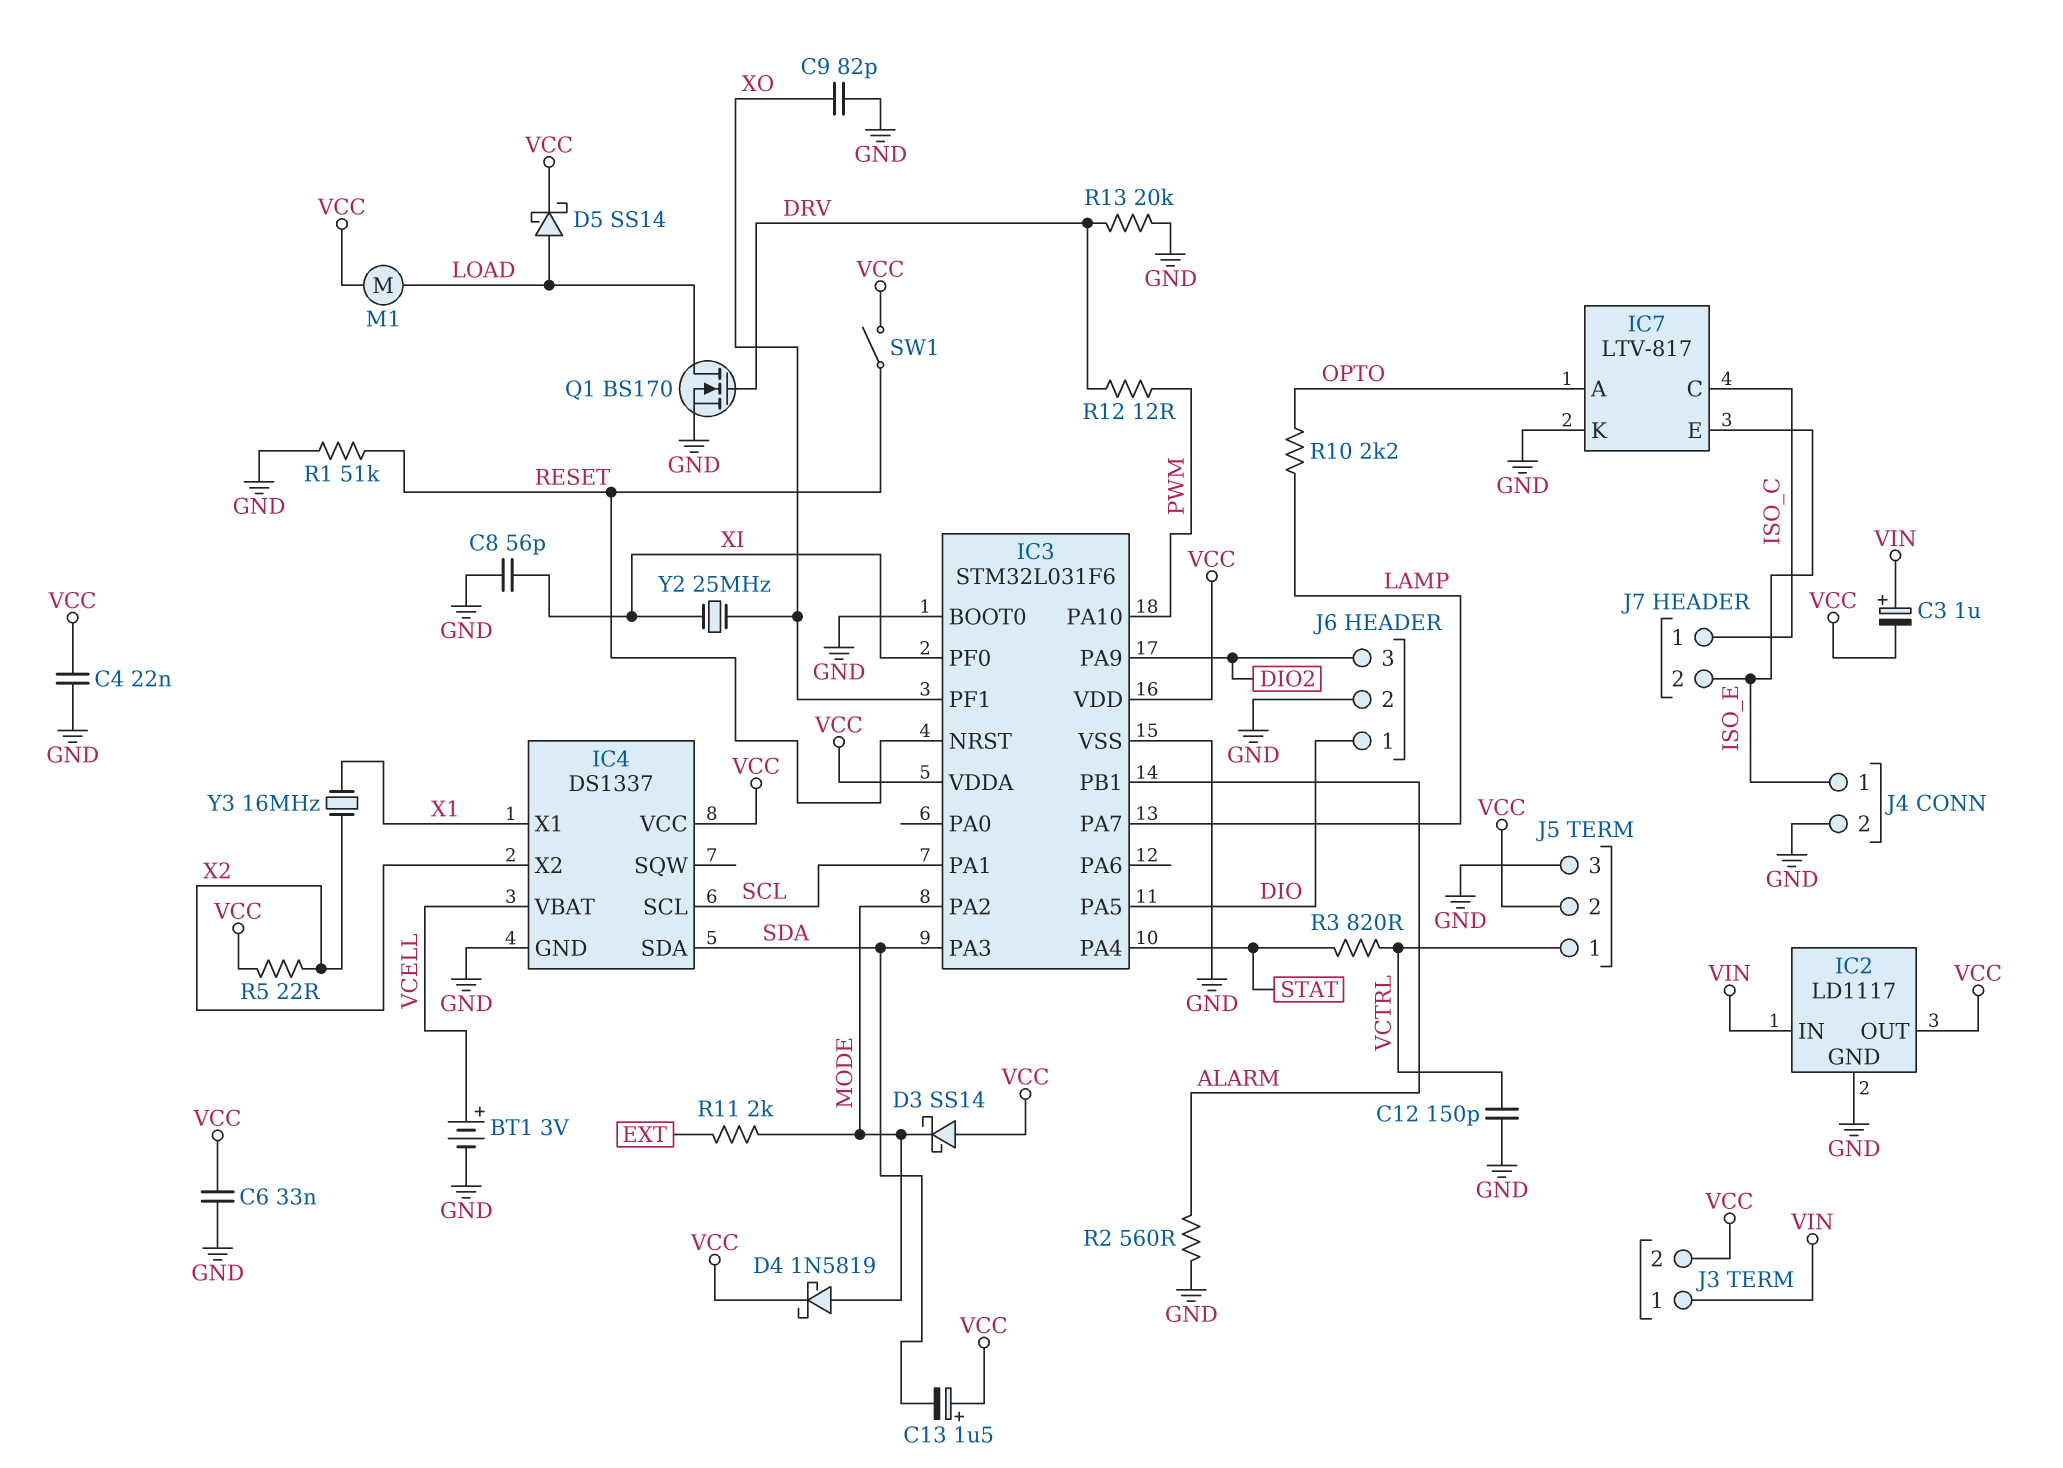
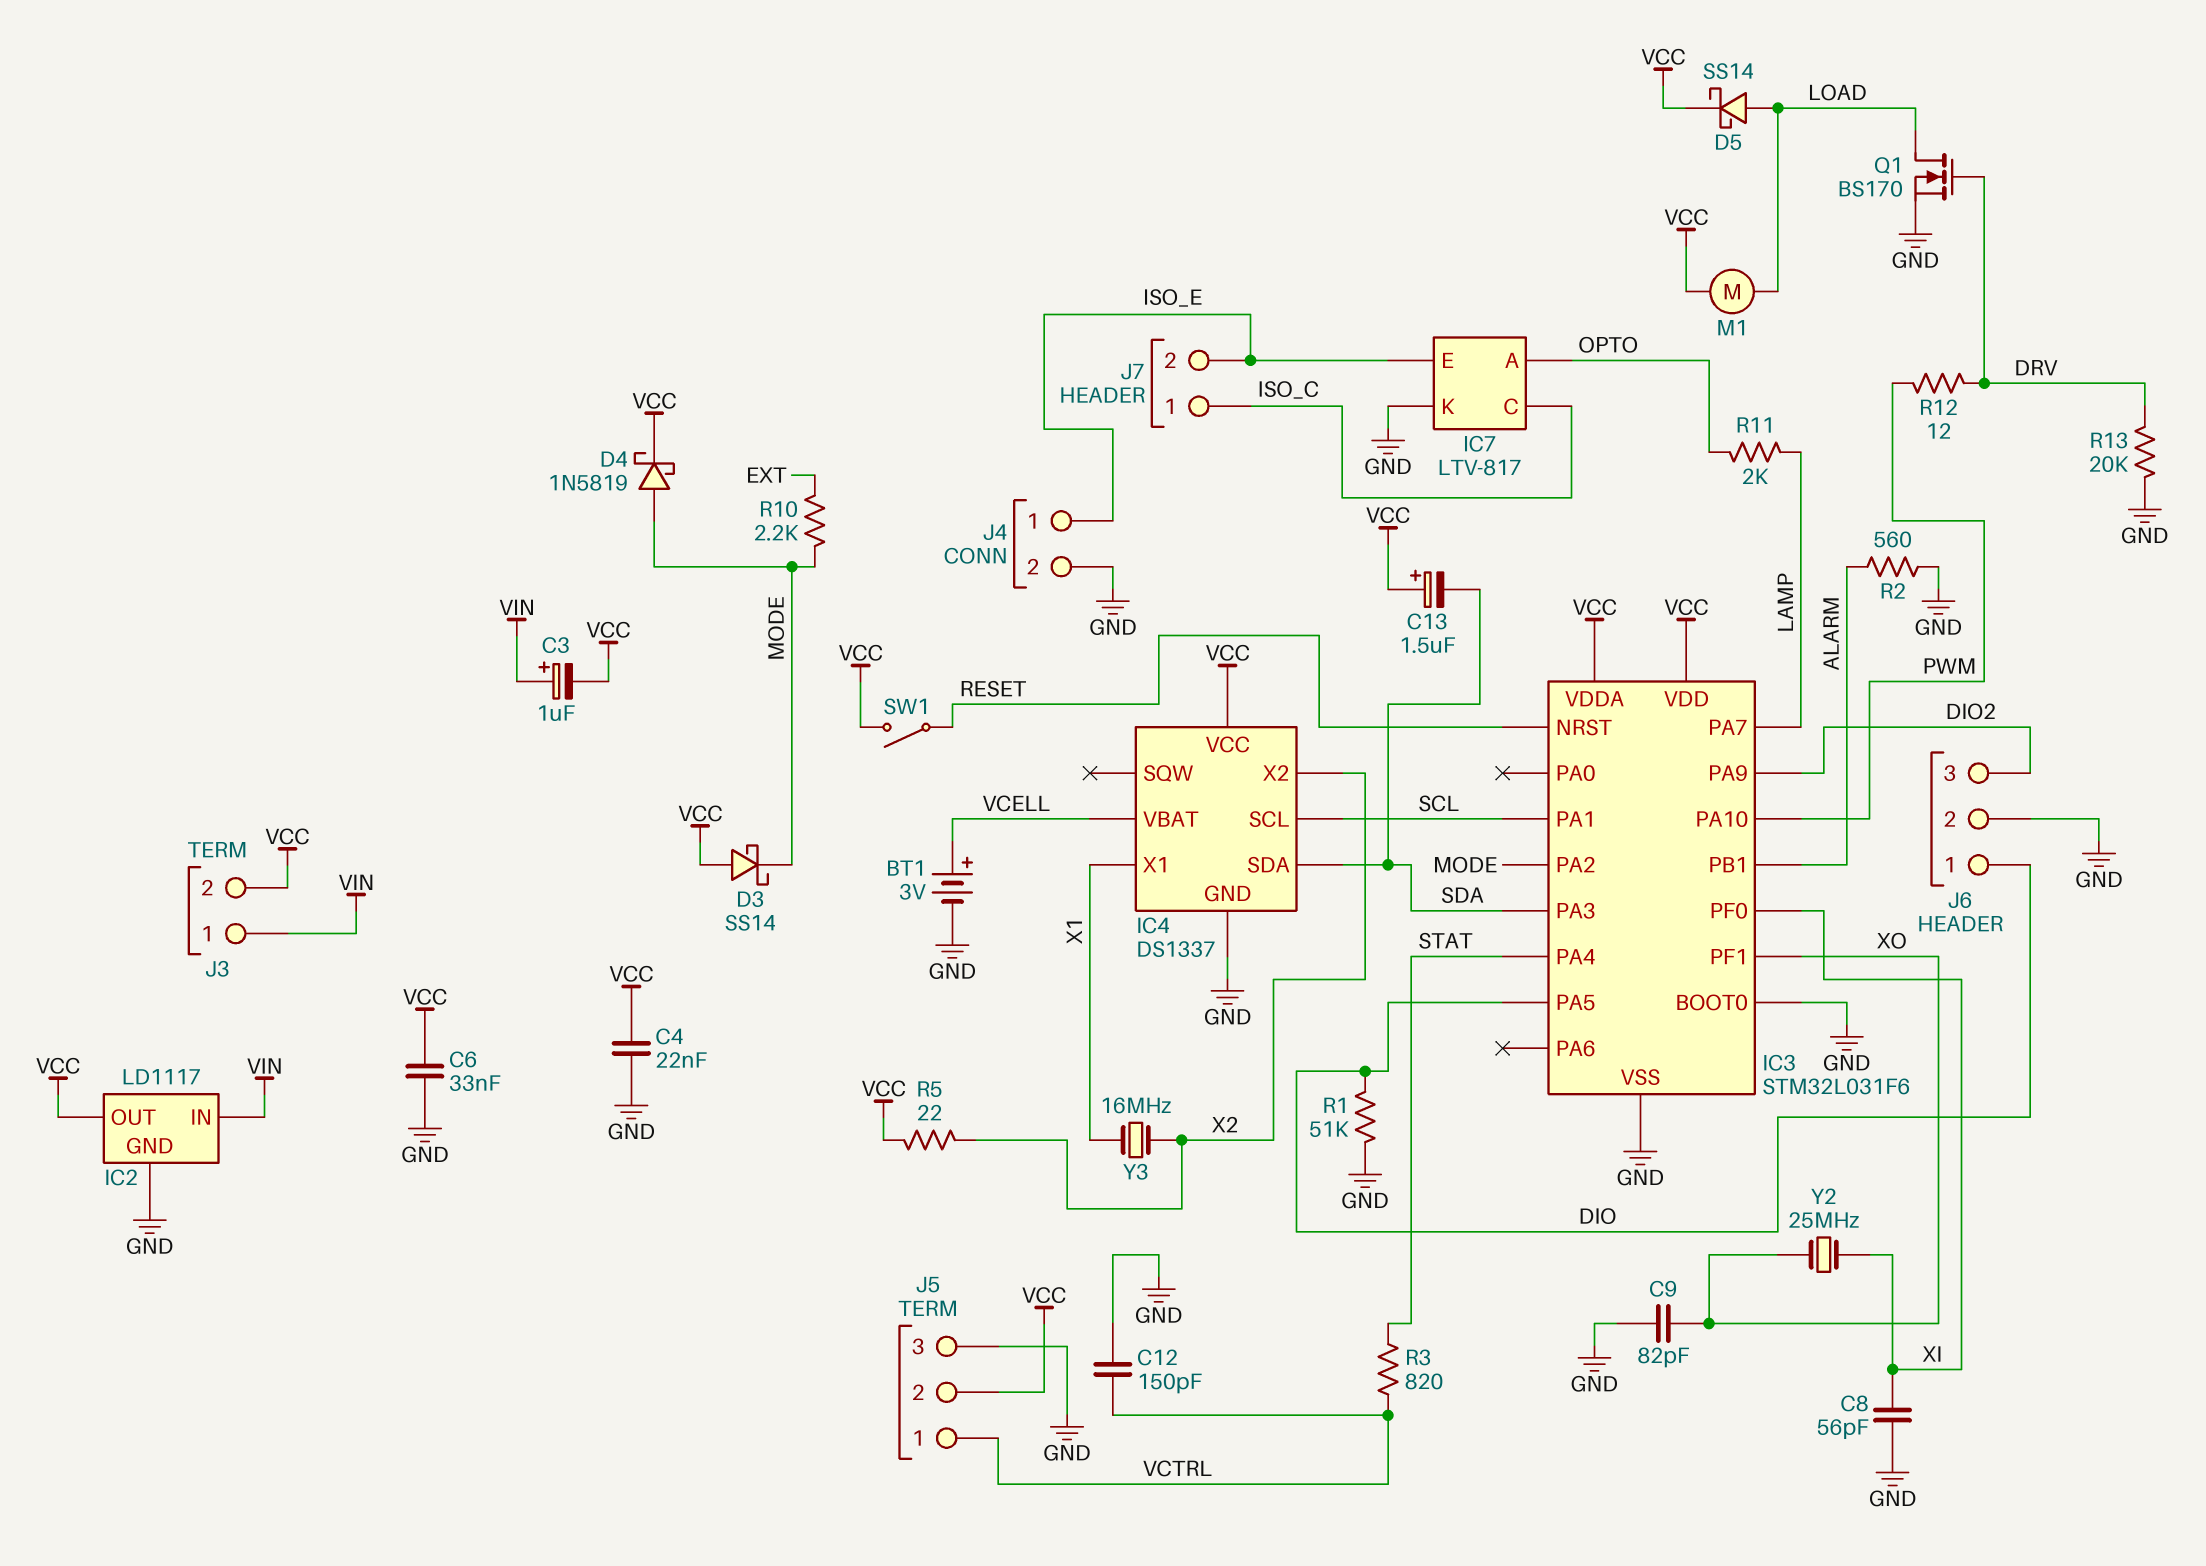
R1: 51k (GND, RESET) -> 51k (DIO, GND)
R10: 2.2k (LAMP, OPTO) -> 2.2k (EXT, MODE)
R11: 2k (EXT, MODE) -> 2k (LAMP, OPTO)

